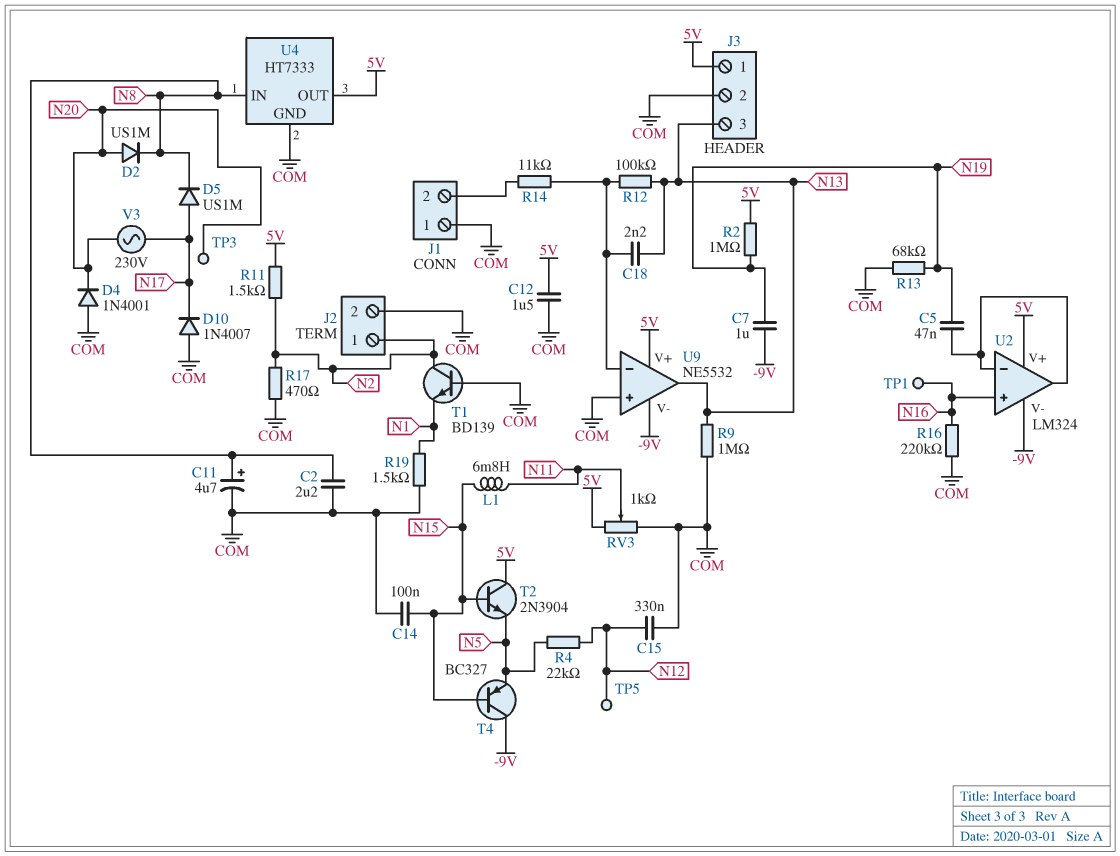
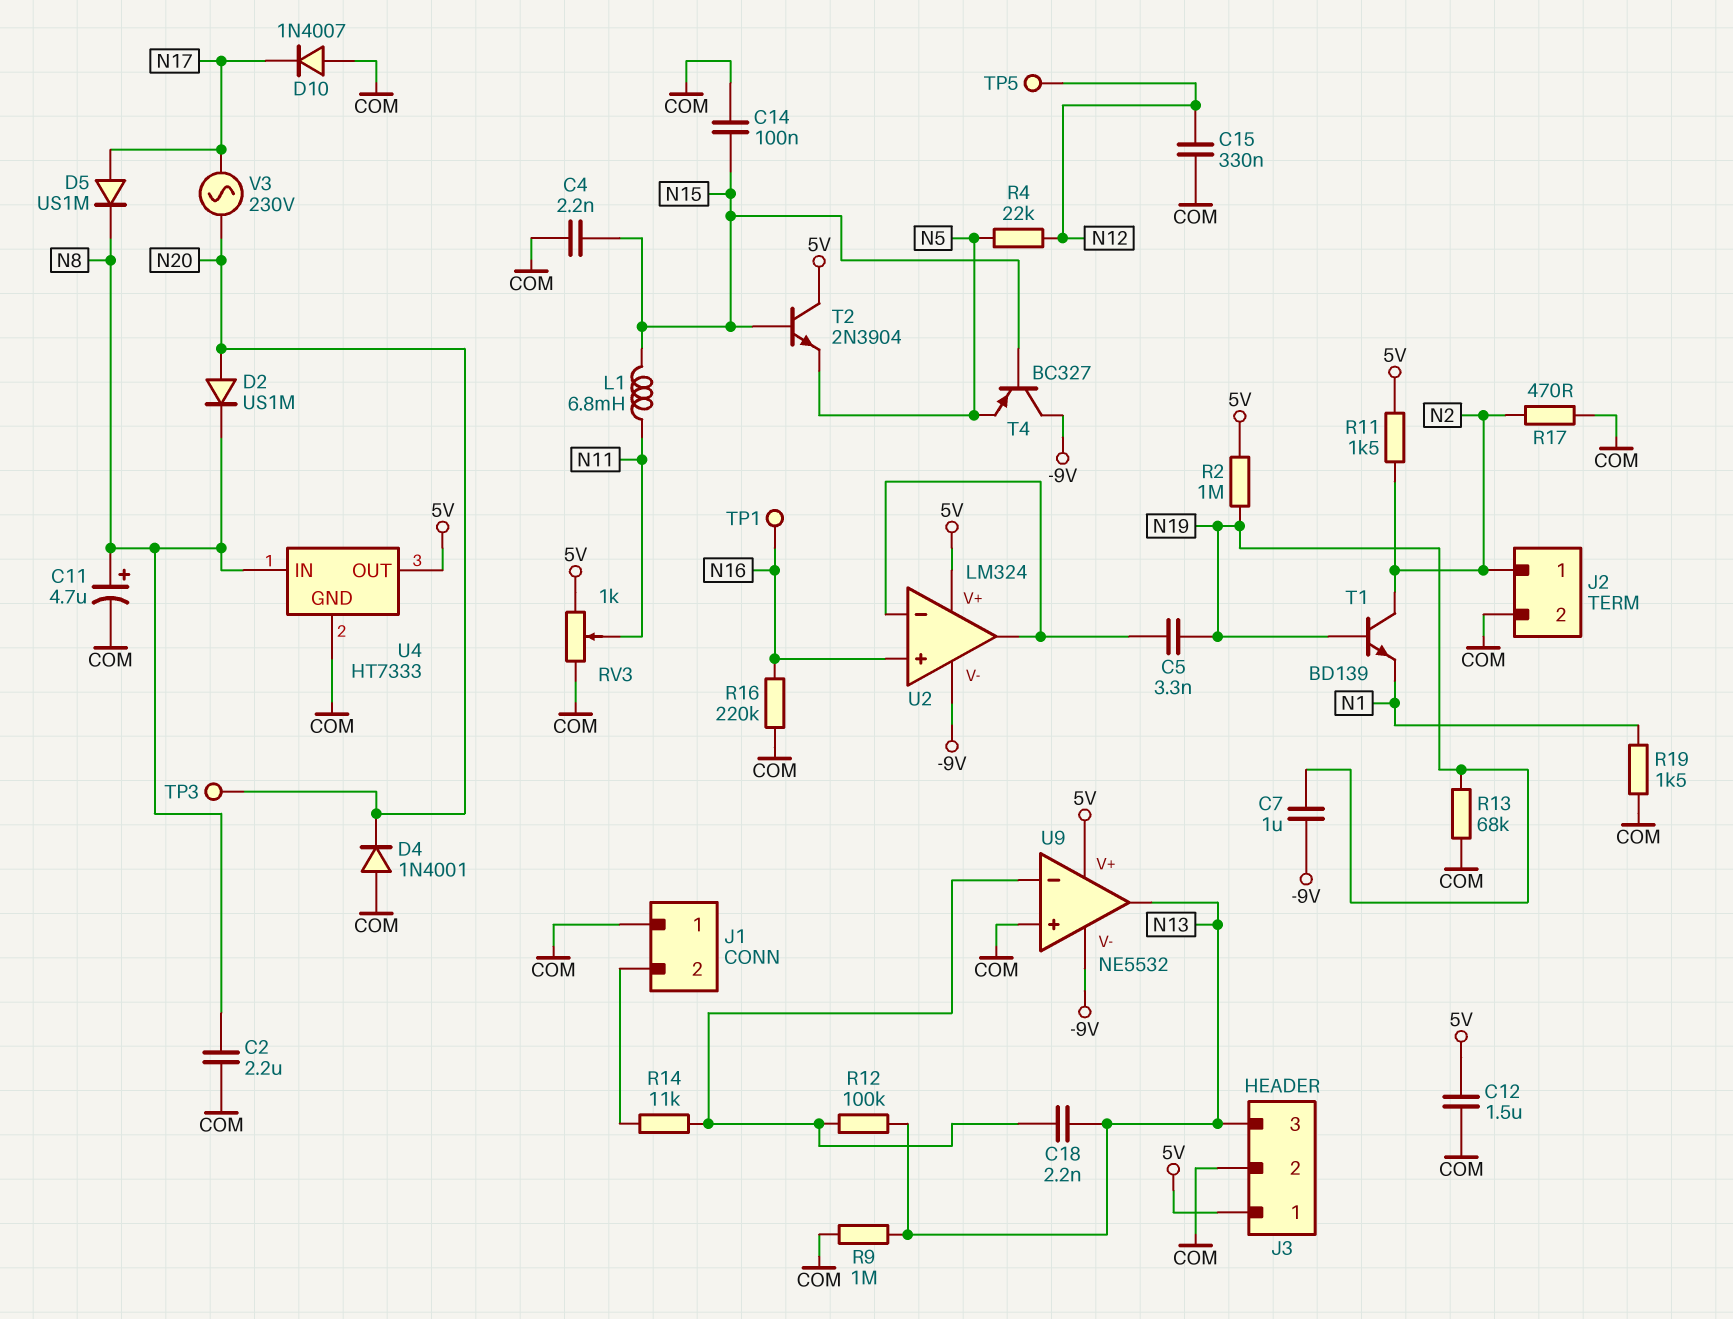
C4: none -> 2.2nF (COM, N15)
C5: 47nF (N19, U2/in-) -> 3.3nF (N19, U2/in-)
T1: NPN BD139 (B COM, C N2, E N1) -> NPN BD139 (B N19, C N2, E N1)

